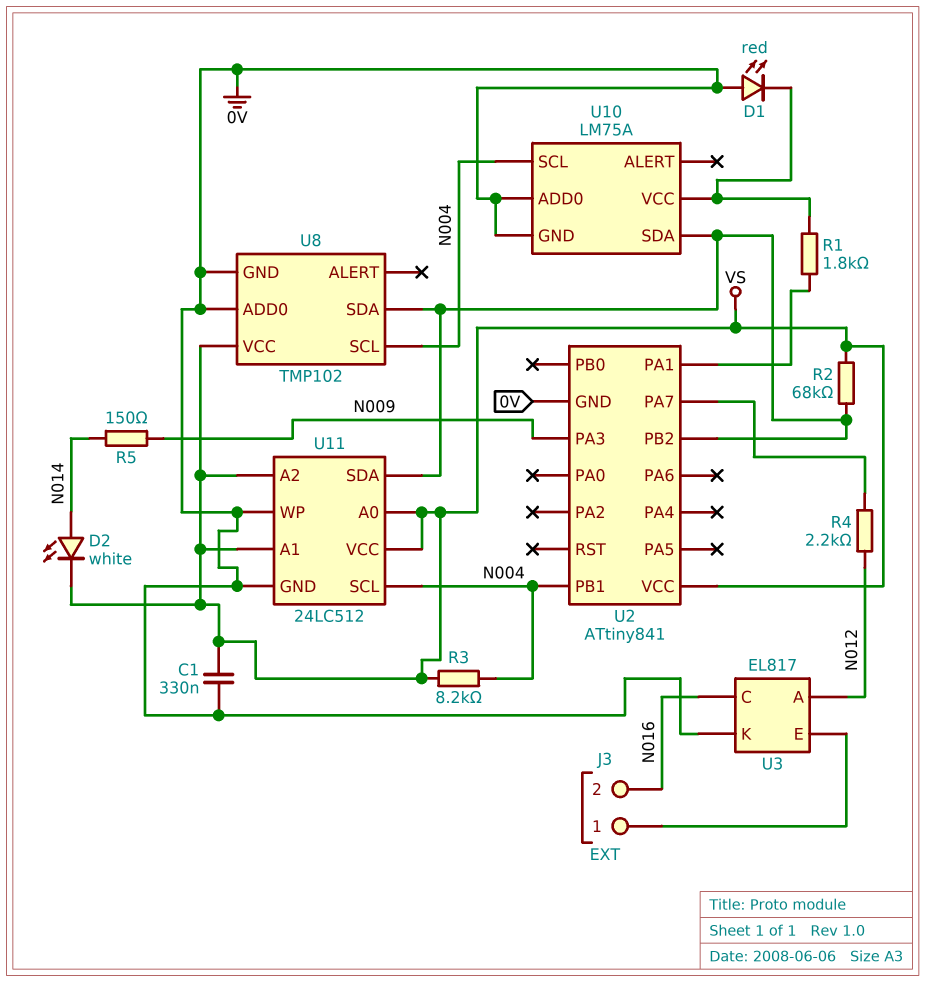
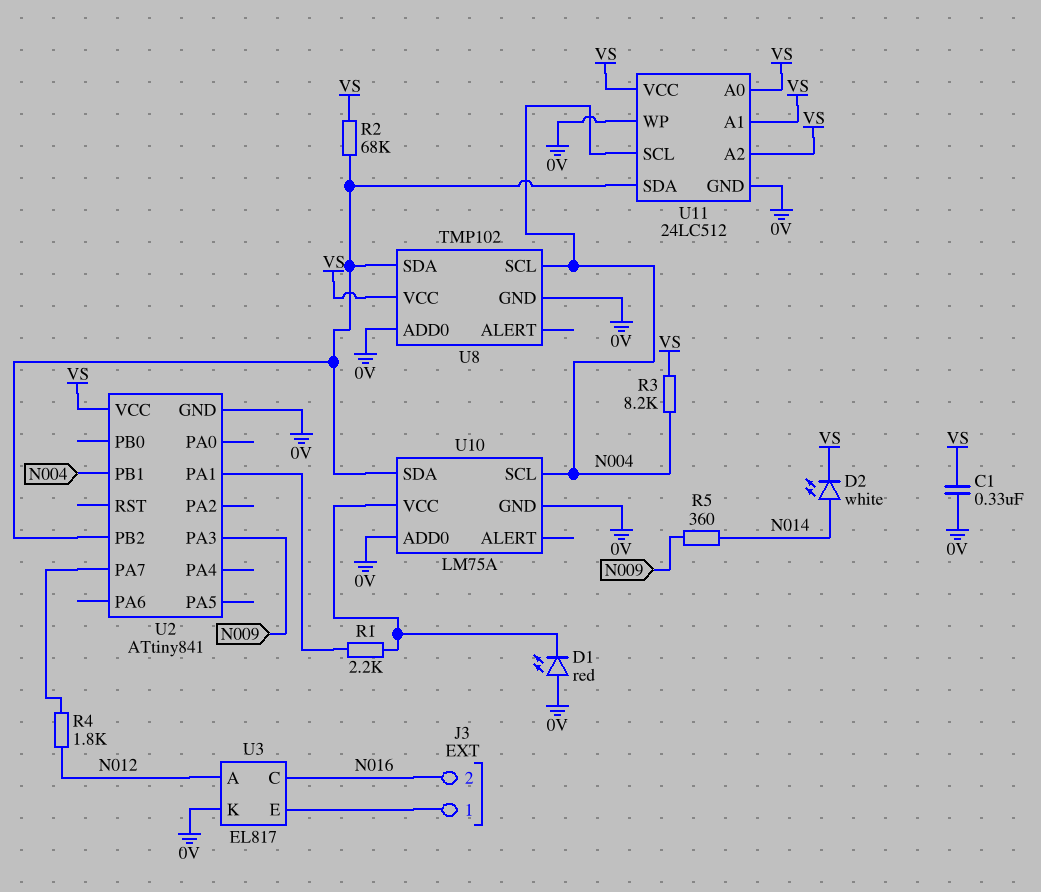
R1: 1.8k (U2/PA1, U10/VCC) -> 2.2k (U2/PA1, U10/VCC)
R4: 2.2k (N012, U2/PA7) -> 1.8k (N012, U2/PA7)
R5: 150 (N009, N014) -> 360 (N009, N014)

